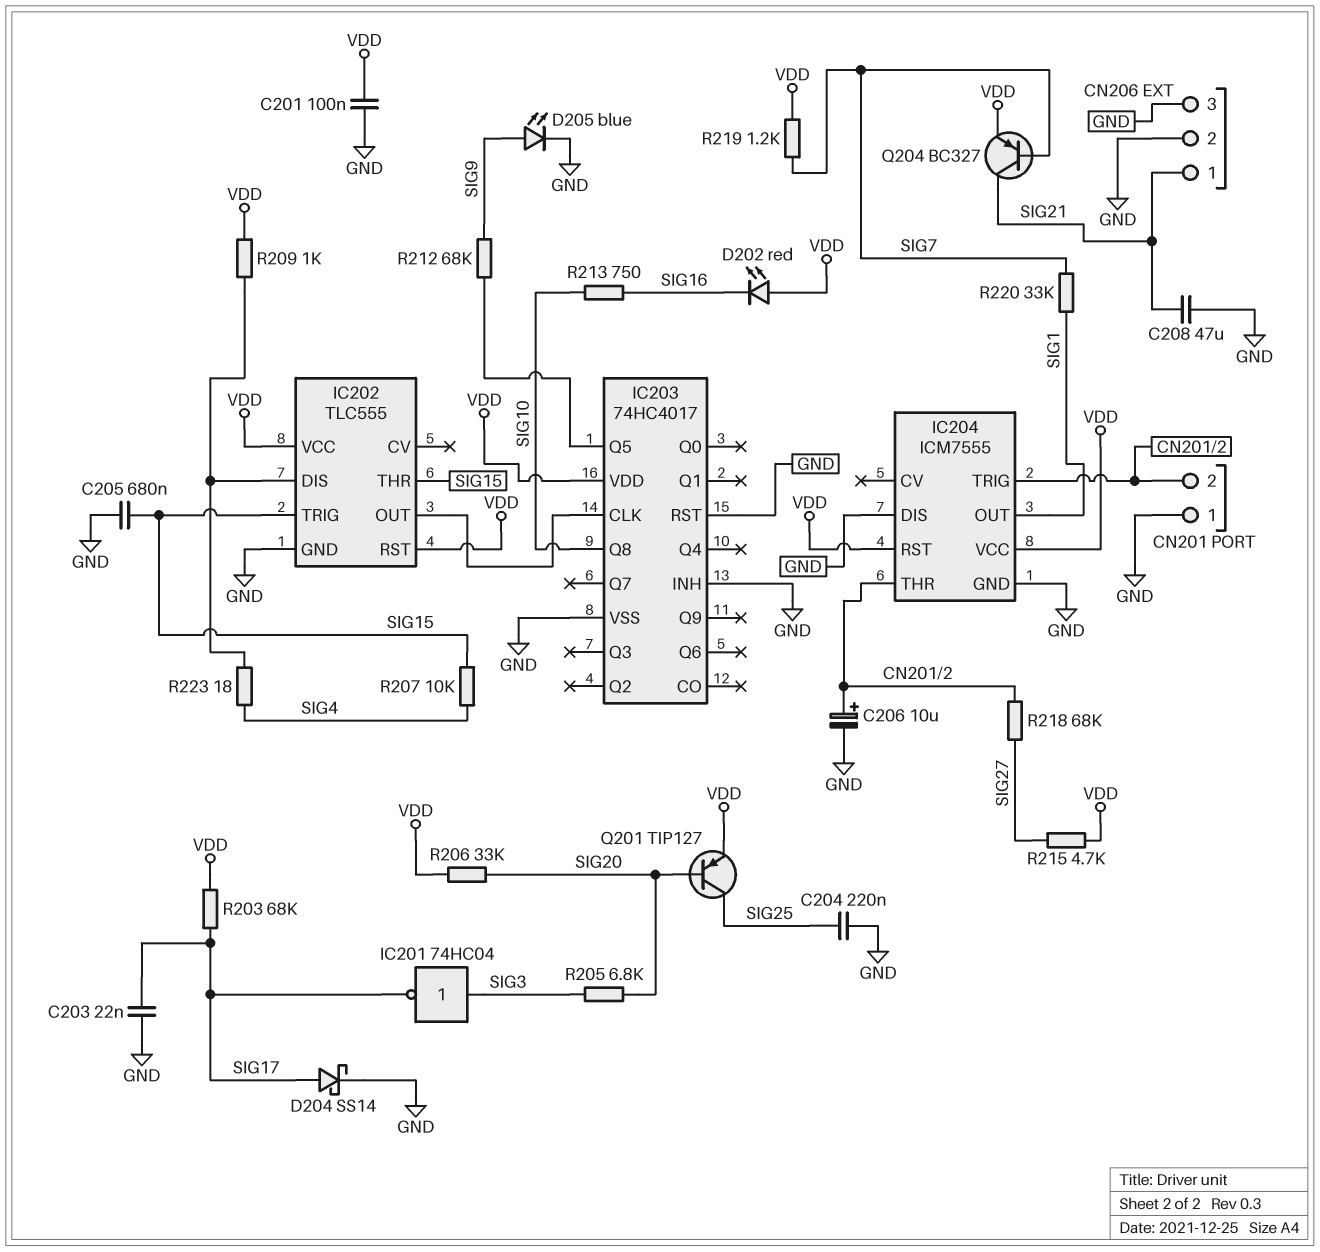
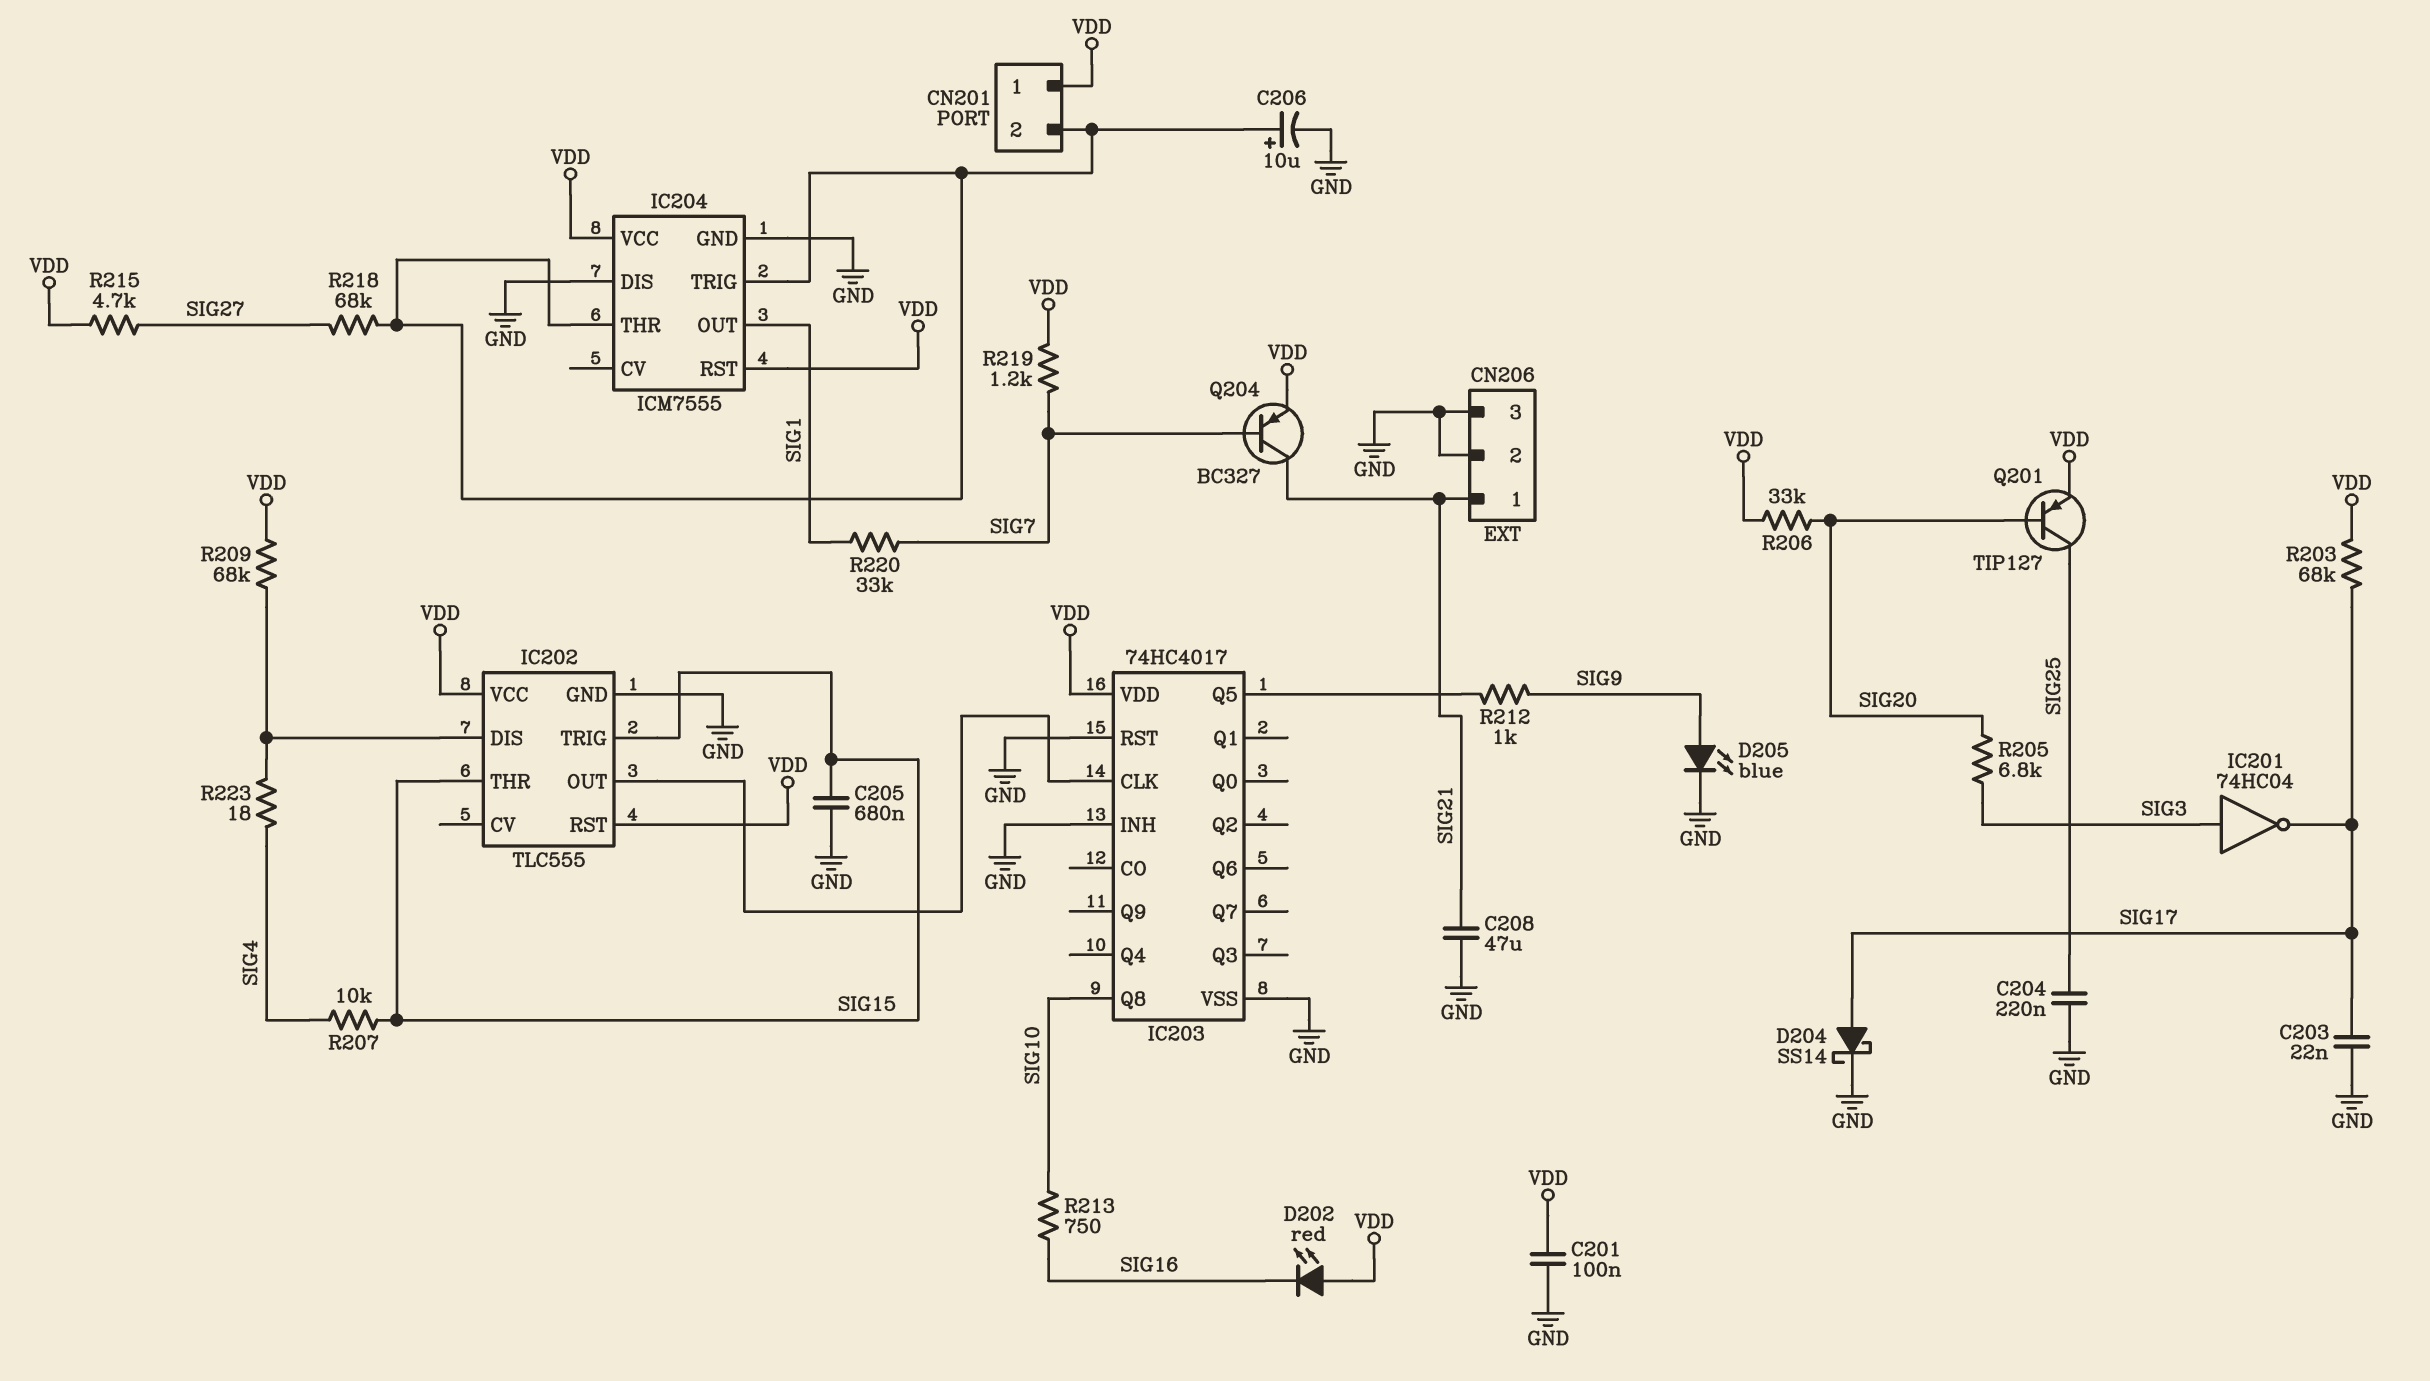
CN201 pin 1: GND -> VDD
R209: 1k (IC202/DIS, VDD) -> 68k (IC202/DIS, VDD)
R212: 68k (IC203/Q5, SIG9) -> 1k (IC203/Q5, SIG9)

